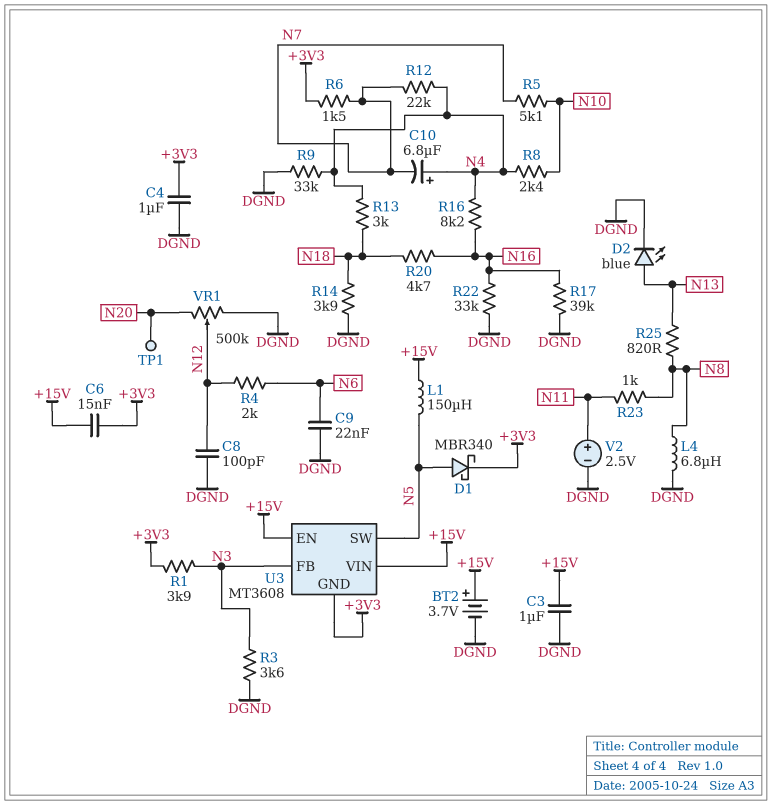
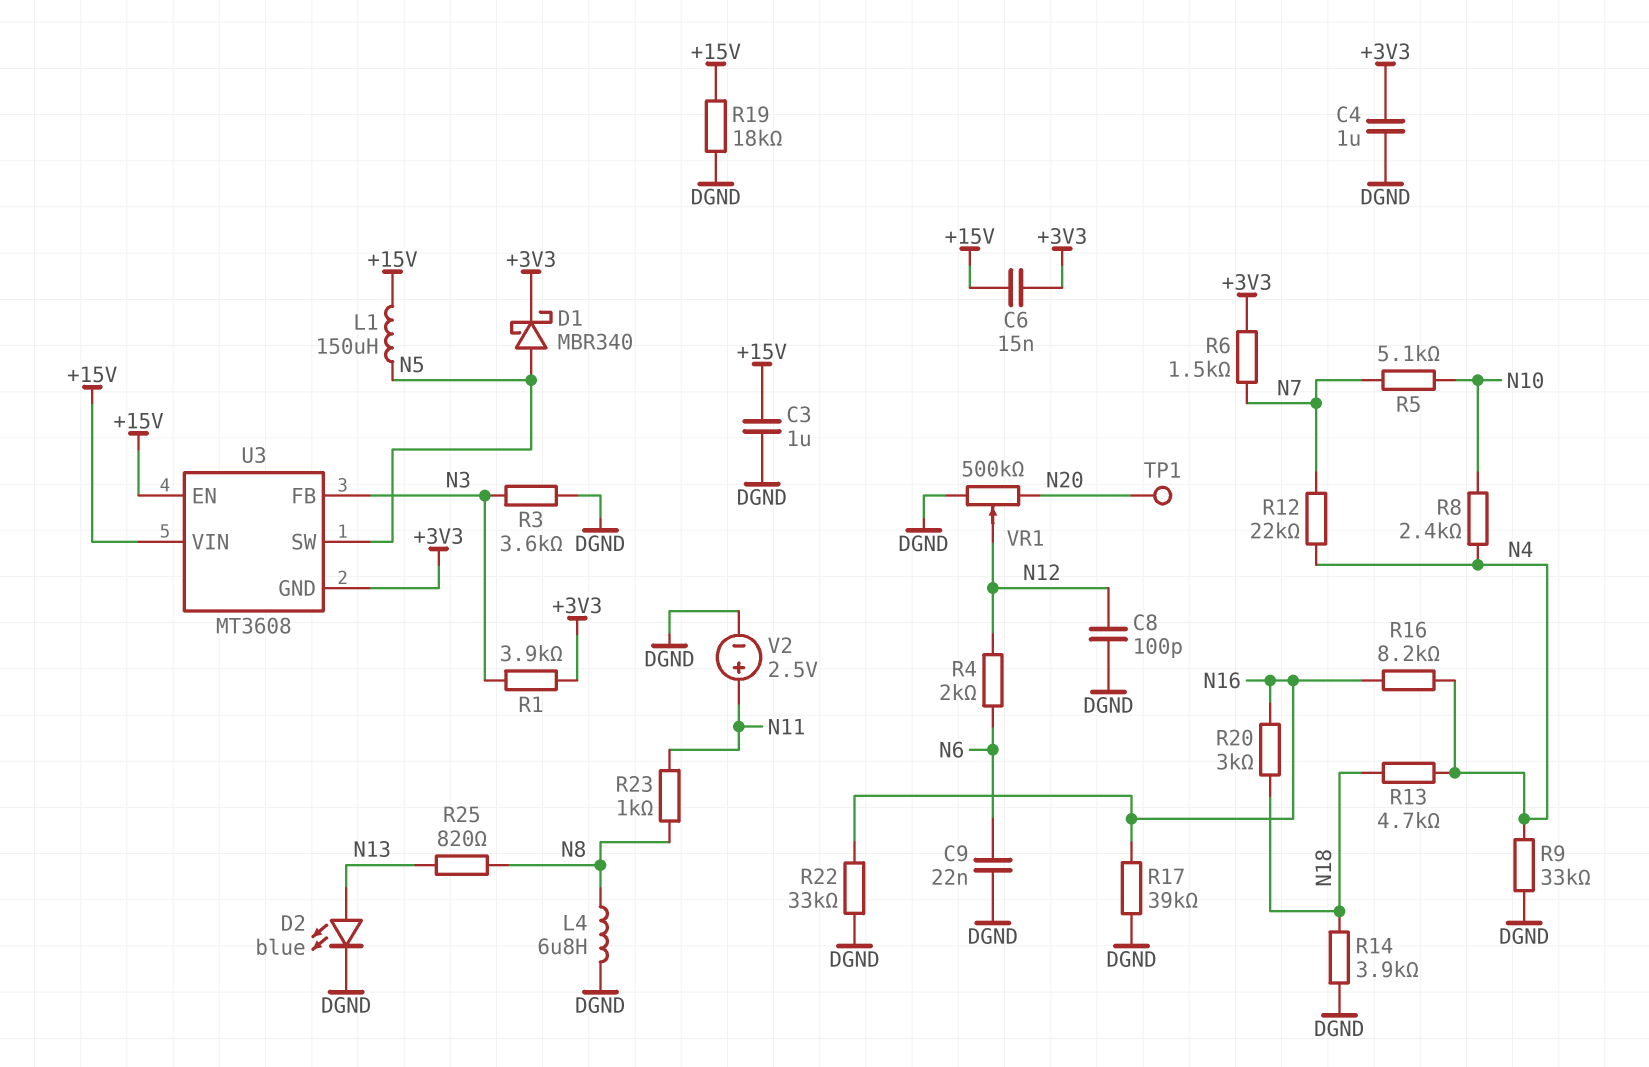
BT2: 3.7V (plus +15V, minus DGND) -> none
C10: 6.8uF (plus N4, minus N7) -> none
R13: 3k (N4, N18) -> 4.7k (N4, N18)
R19: none -> 18k (+15V, DGND)
R20: 4.7k (N16, N18) -> 3k (N16, N18)

